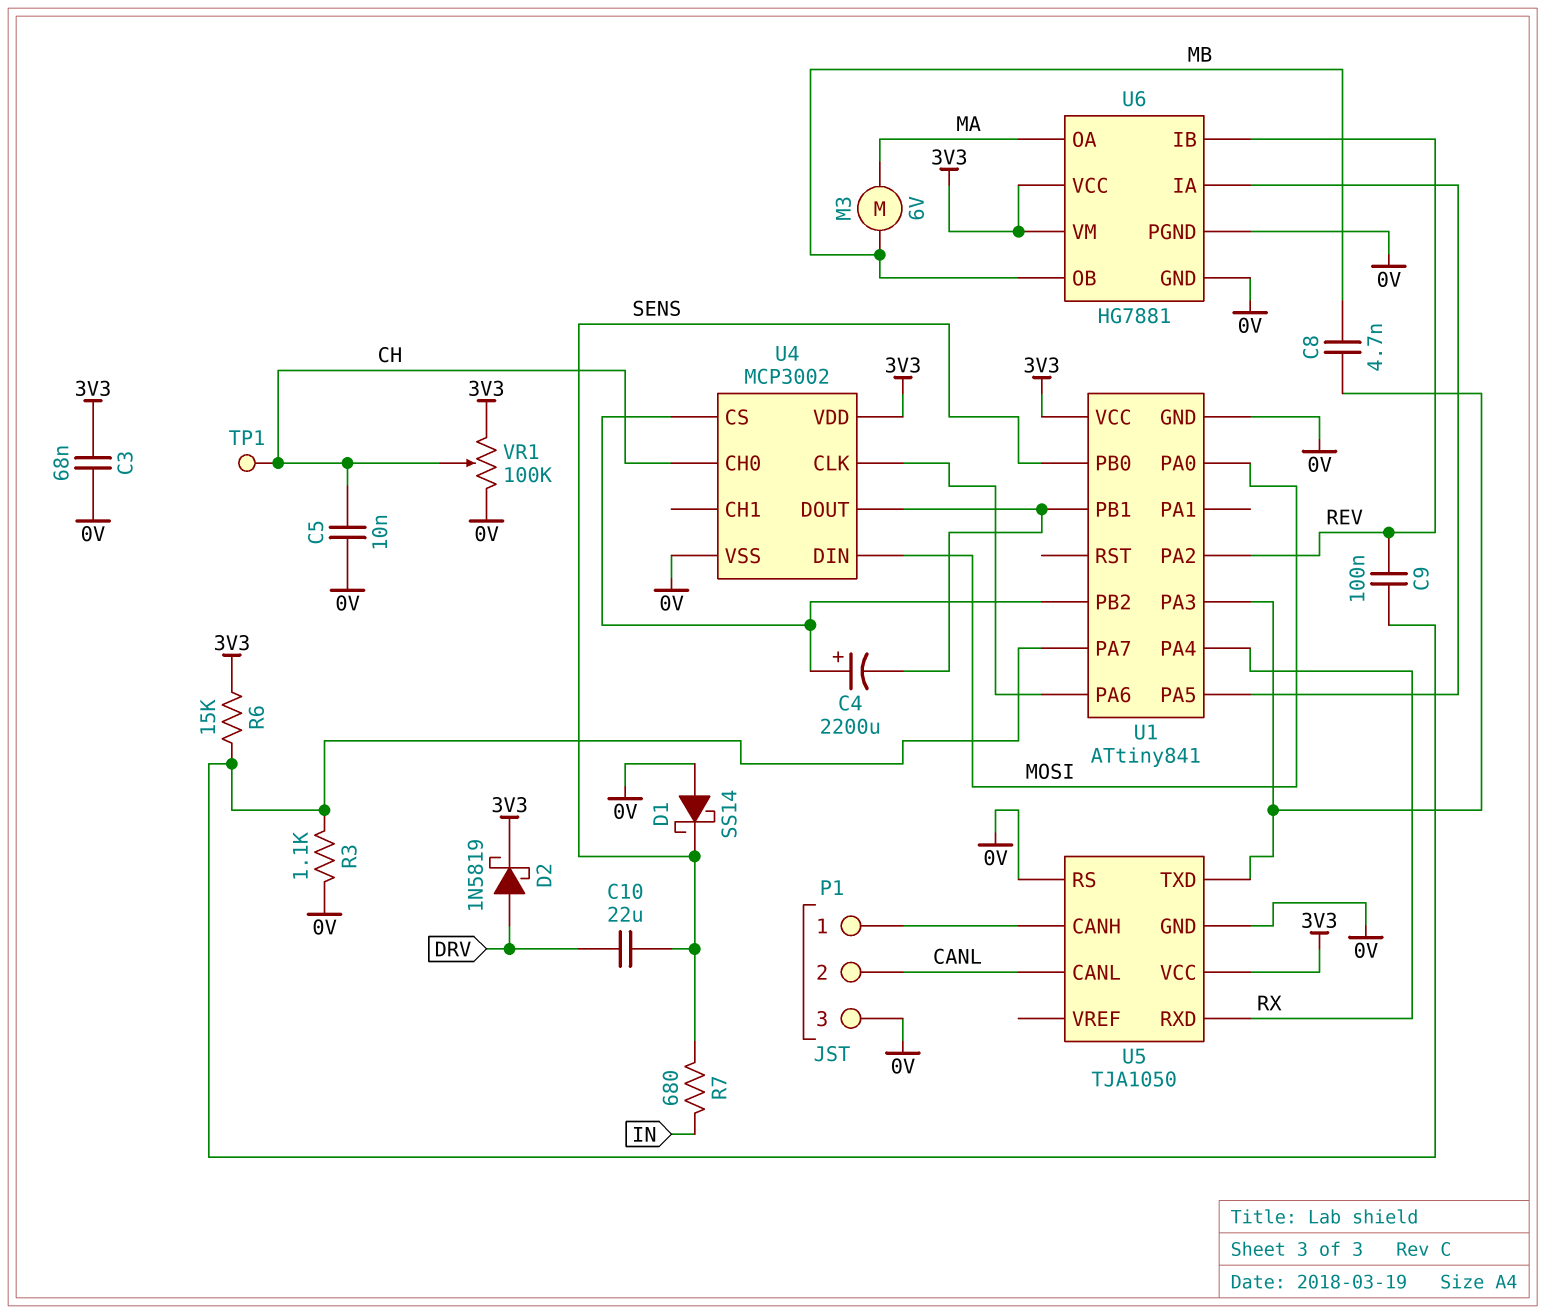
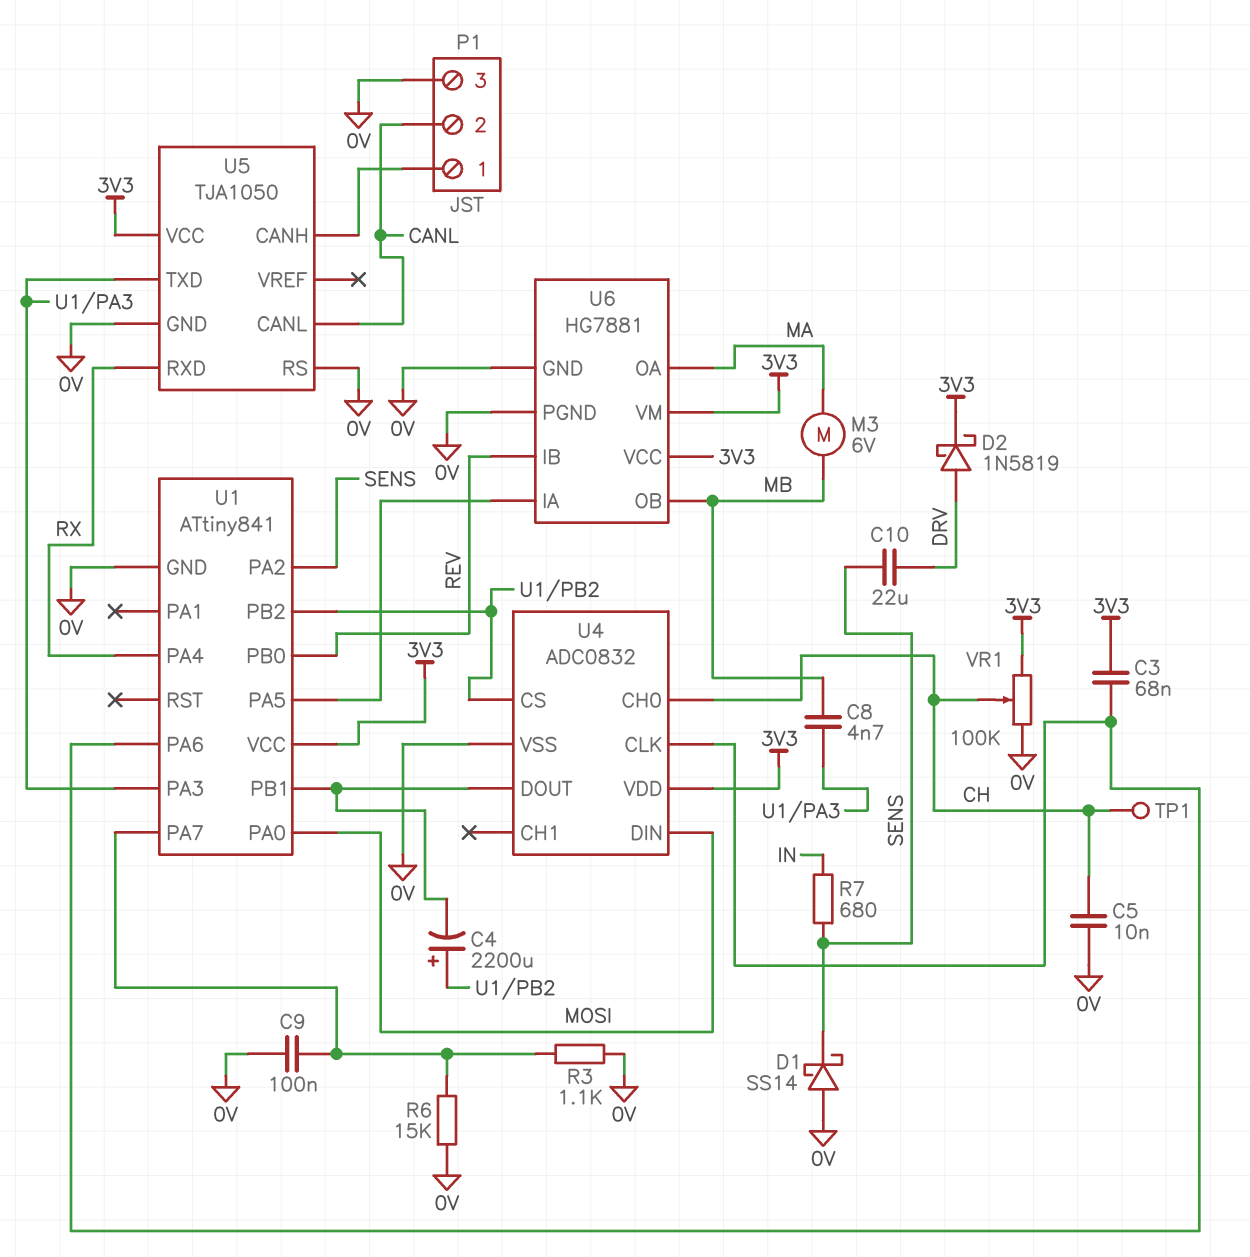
C3: 68nF (0V, 3V3) -> 68nF (3V3, U1/PA6)
C9: 100nF (REV, U1/PA7) -> 100nF (0V, U1/PA7)
R6: 15k (3V3, U1/PA7) -> 15k (0V, U1/PA7)
U1 pin PA2: REV -> SENS
U1 pin PB0: SENS -> REV
U4: MCP3002 -> ADC0832

